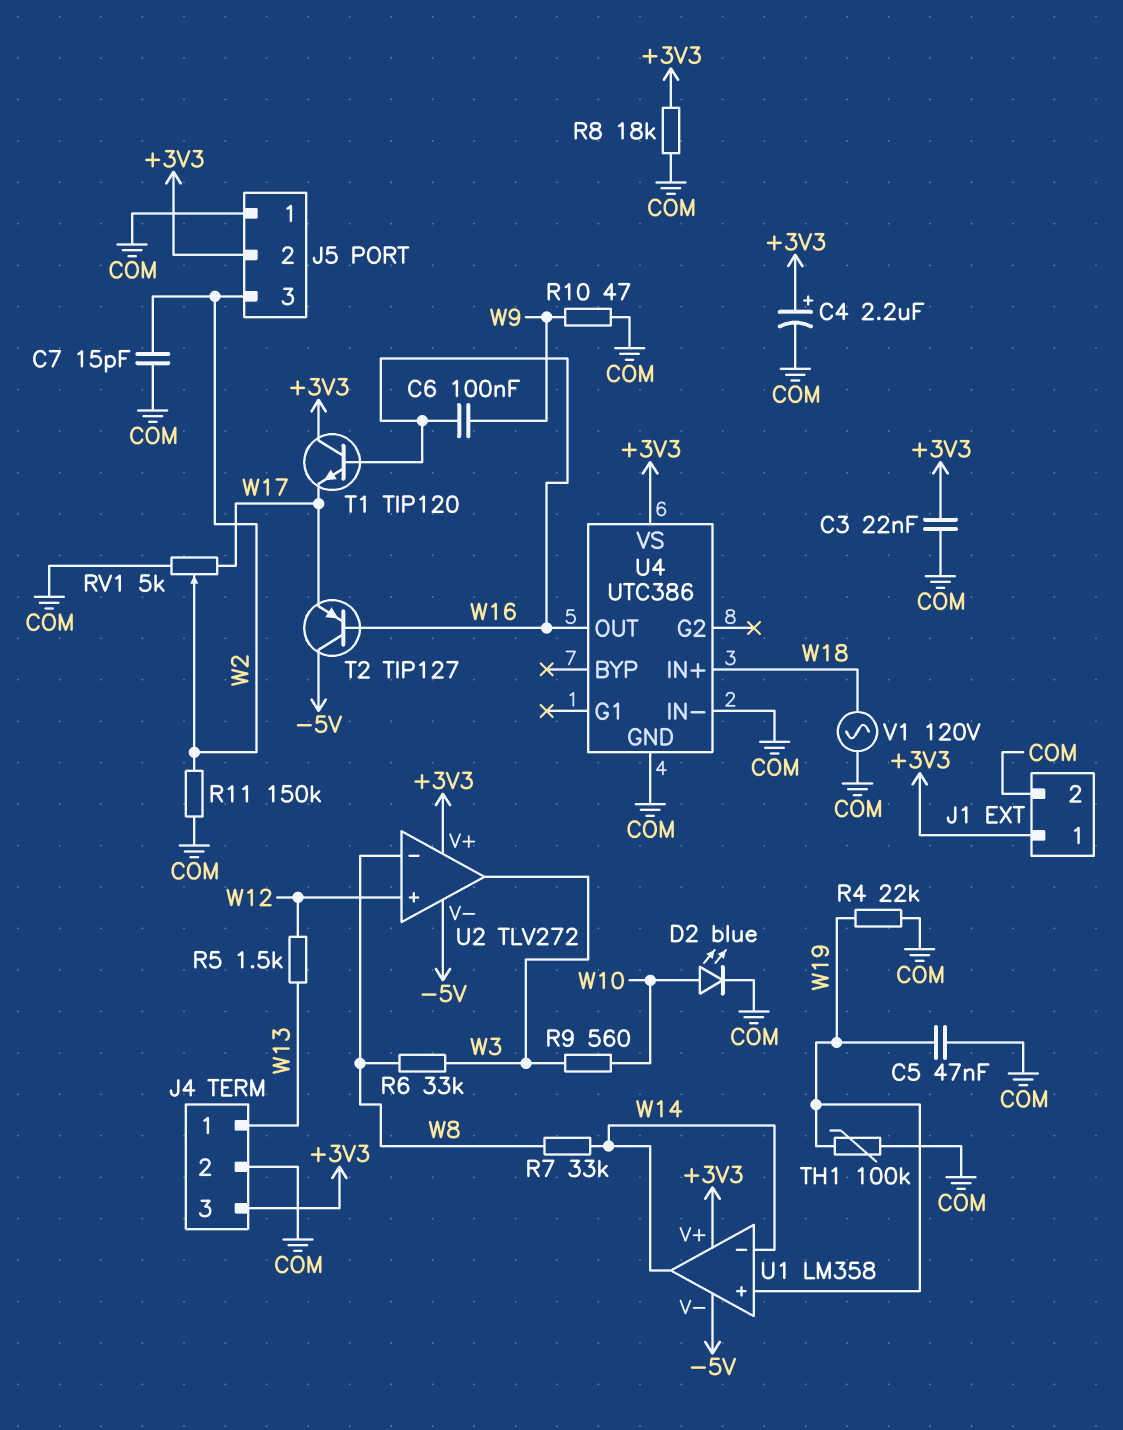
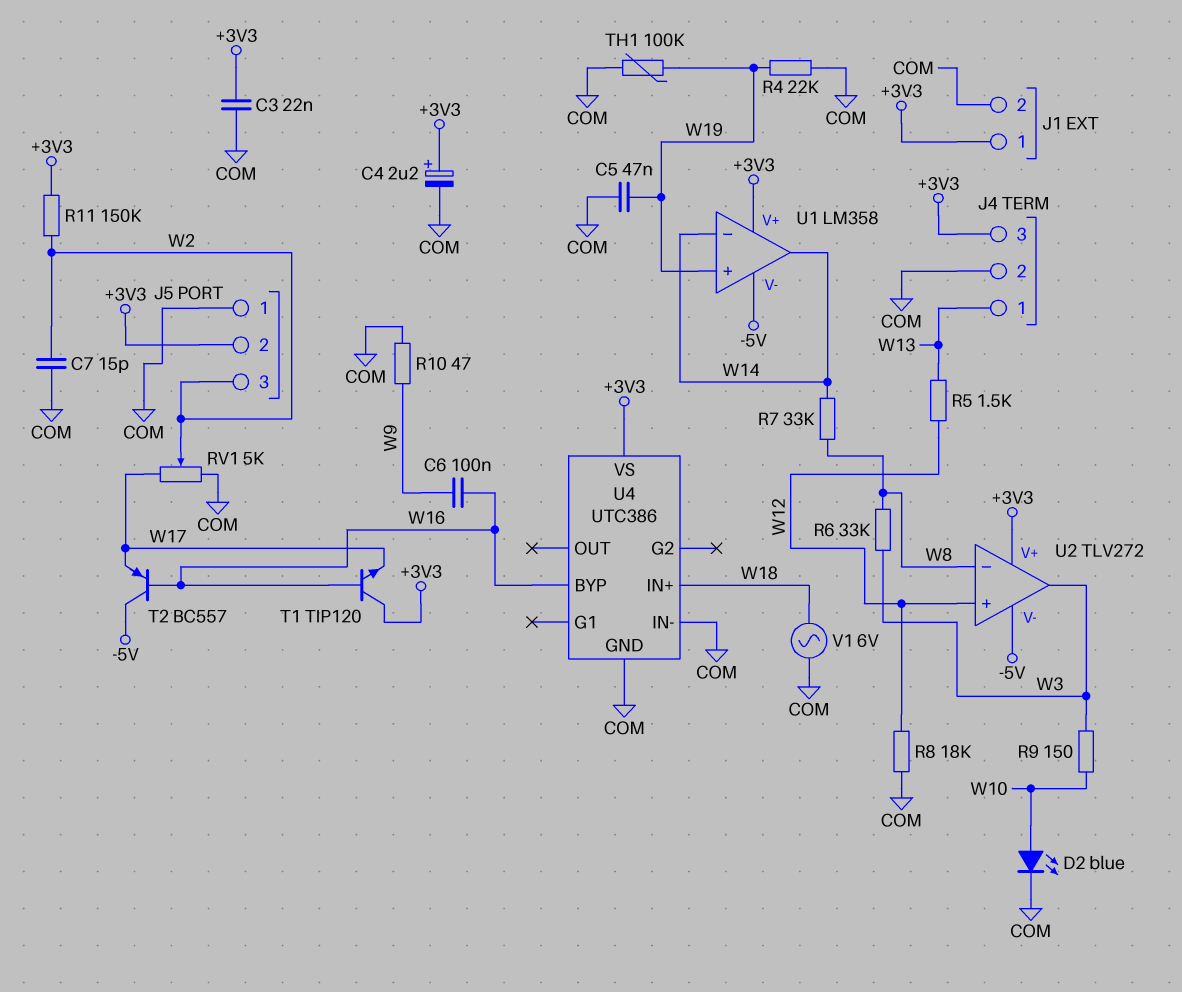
R8: 18k (+3V3, COM) -> 18k (COM, W12)
R9: 560 (W3, W10) -> 150 (W3, W10)
R11: 150k (COM, W2) -> 150k (+3V3, W2)
T2: PNP TIP127 (B W16, C -5V, E W17) -> PNP BC557 (B W16, C -5V, E W17)
U4 pin BYP: none -> W16
U4 pin OUT: W16 -> none
V1: AC 120V (COM, W18) -> AC 6V (COM, W18)

